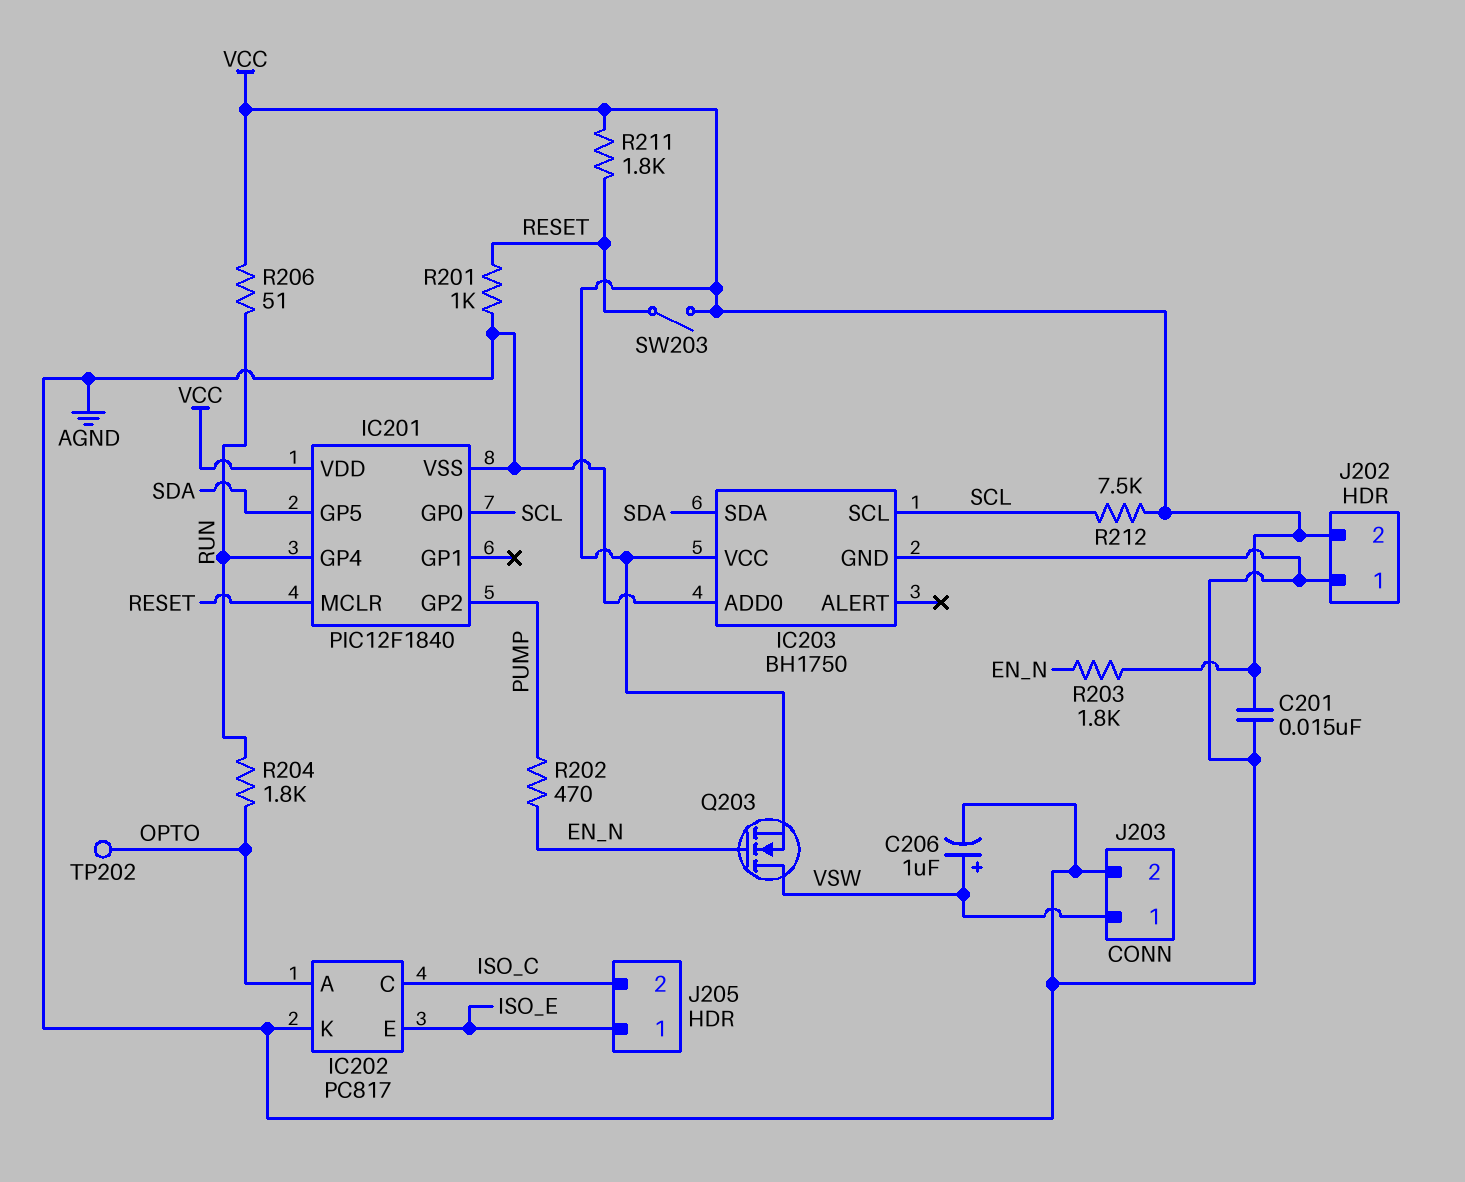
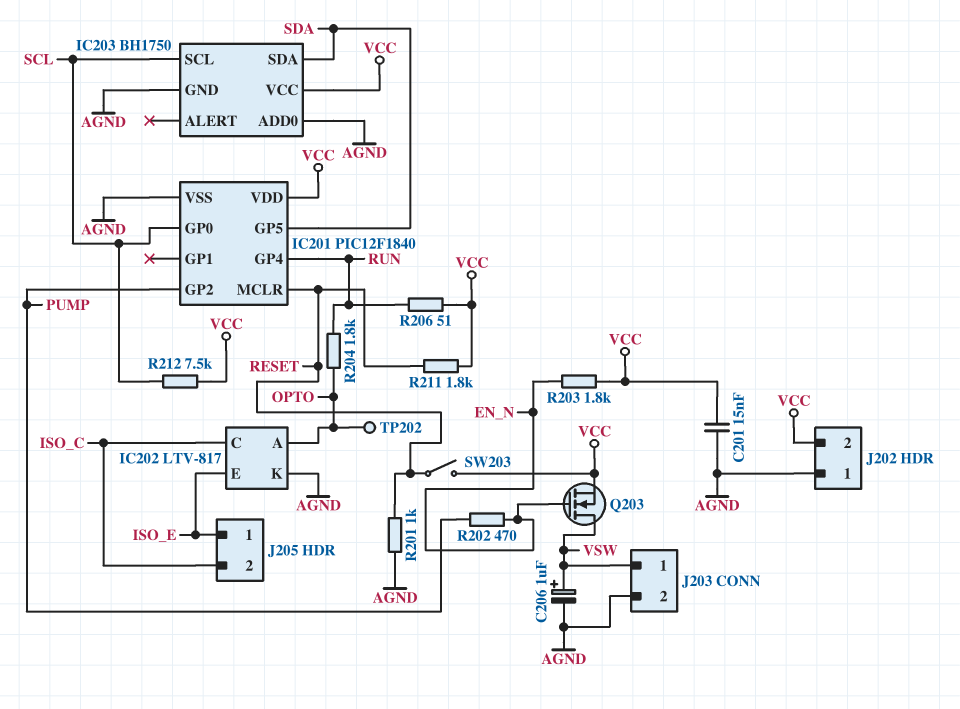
IC202: PC817 -> LTV-817

